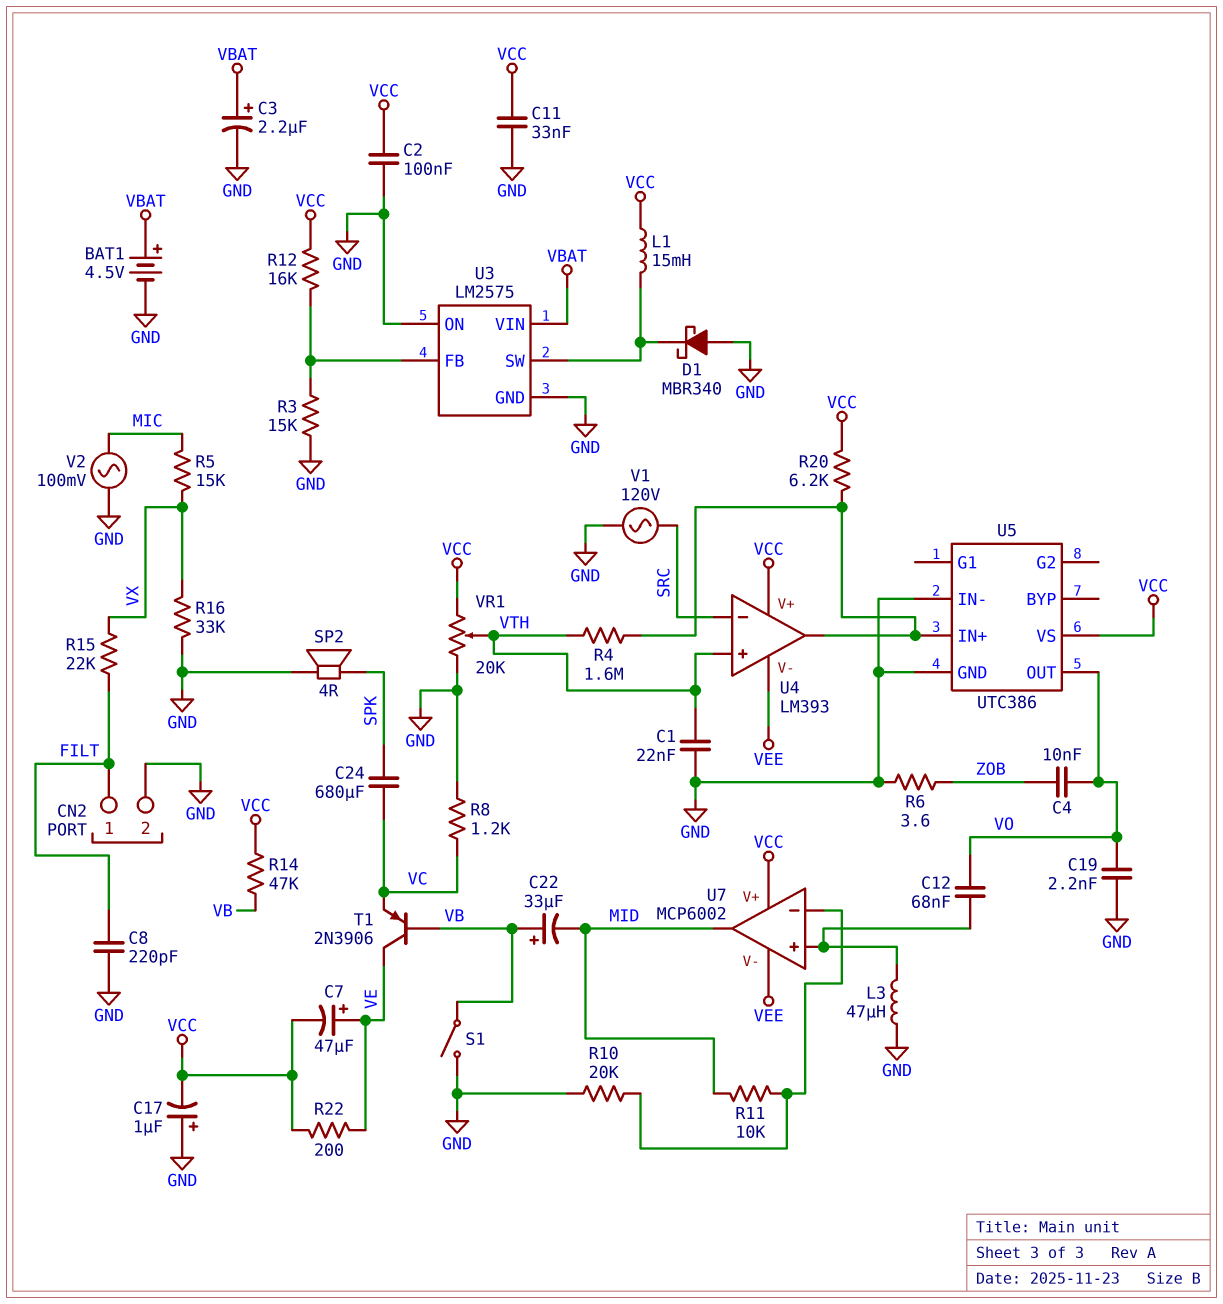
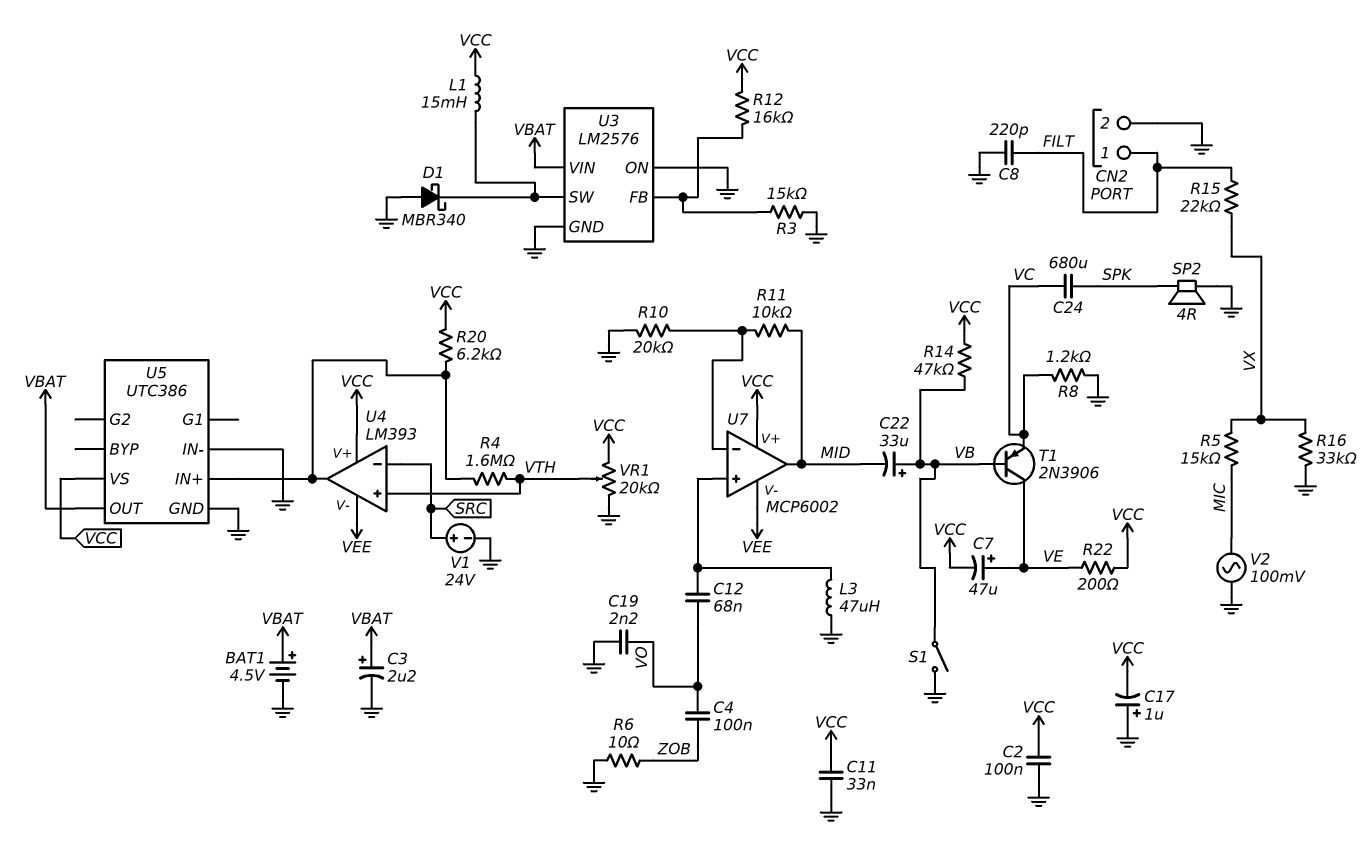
C1: 22nF (GND, VTH) -> none
C4: 10nF (VO, ZOB) -> 100nF (VO, ZOB)
R6: 3.6 (GND, ZOB) -> 10 (GND, ZOB)
U3: LM2575 -> LM2576
U5 pin OUT: VO -> VBAT
V1: AC 120V (GND, SRC) -> 24V (plus SRC, minus GND)

